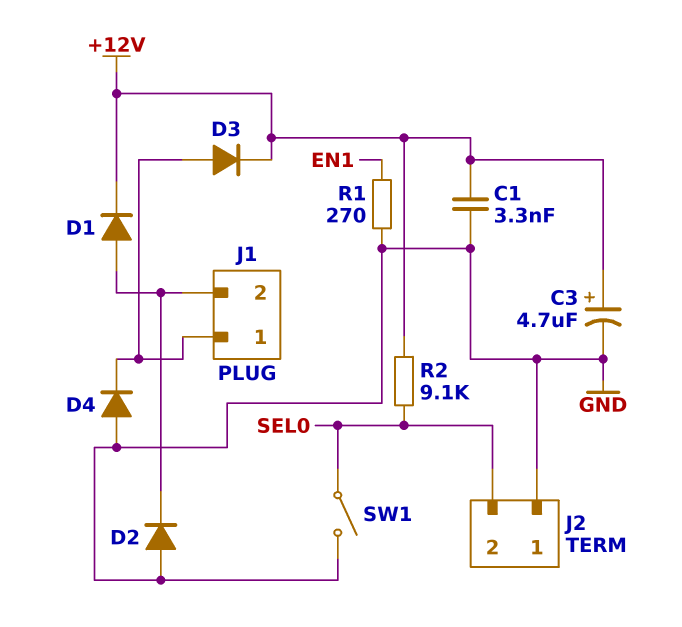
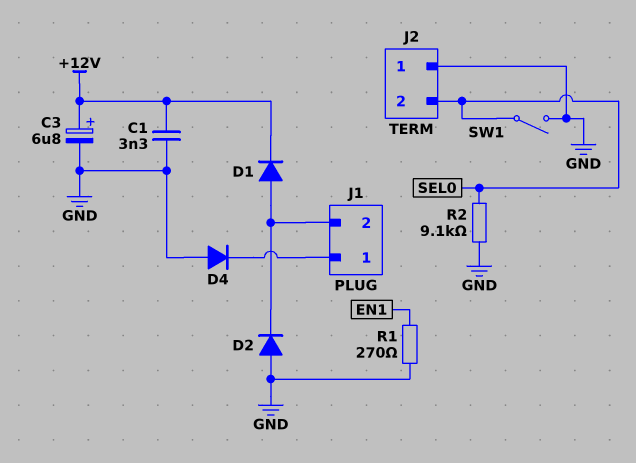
C3: 4.7uF (plus +12V, minus GND) -> 6.8uF (plus +12V, minus GND)
D3: diode (A J1/1, K +12V) -> none
R2: 9.1k (+12V, SEL0) -> 9.1k (GND, SEL0)

